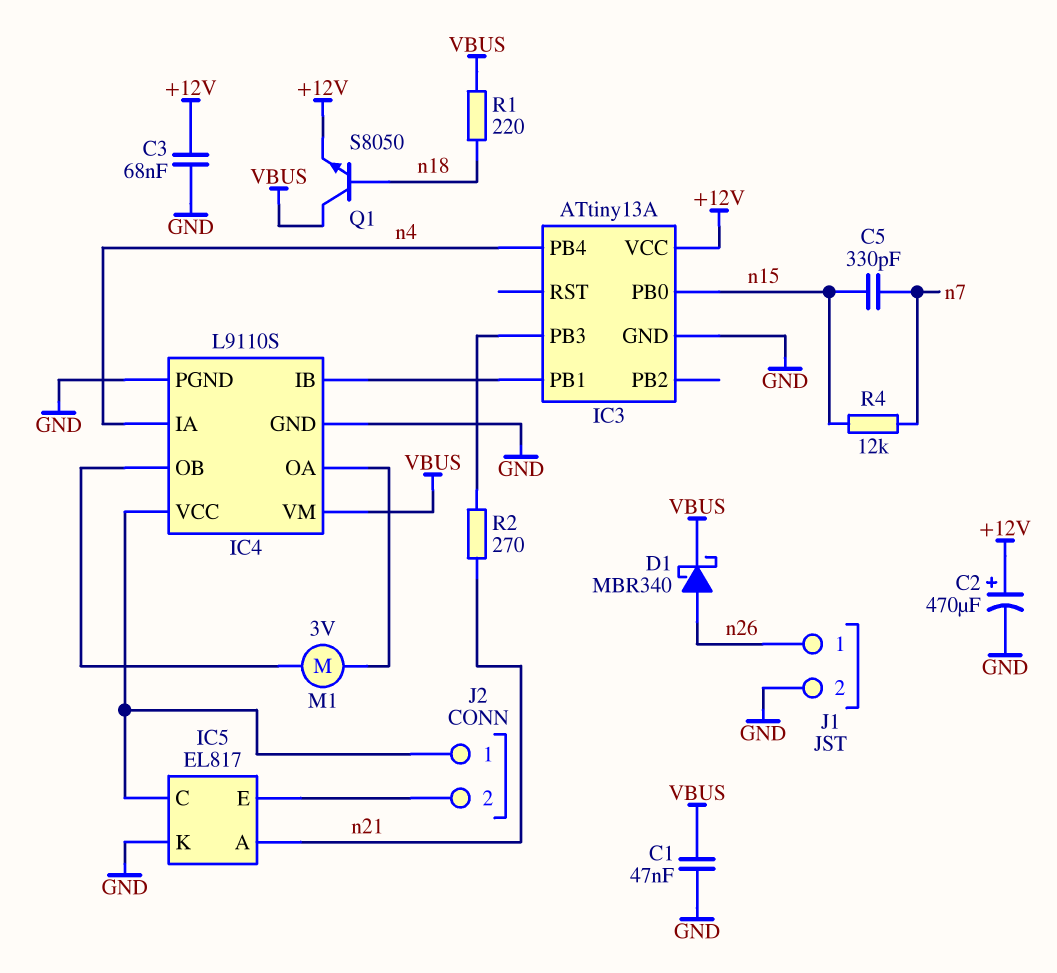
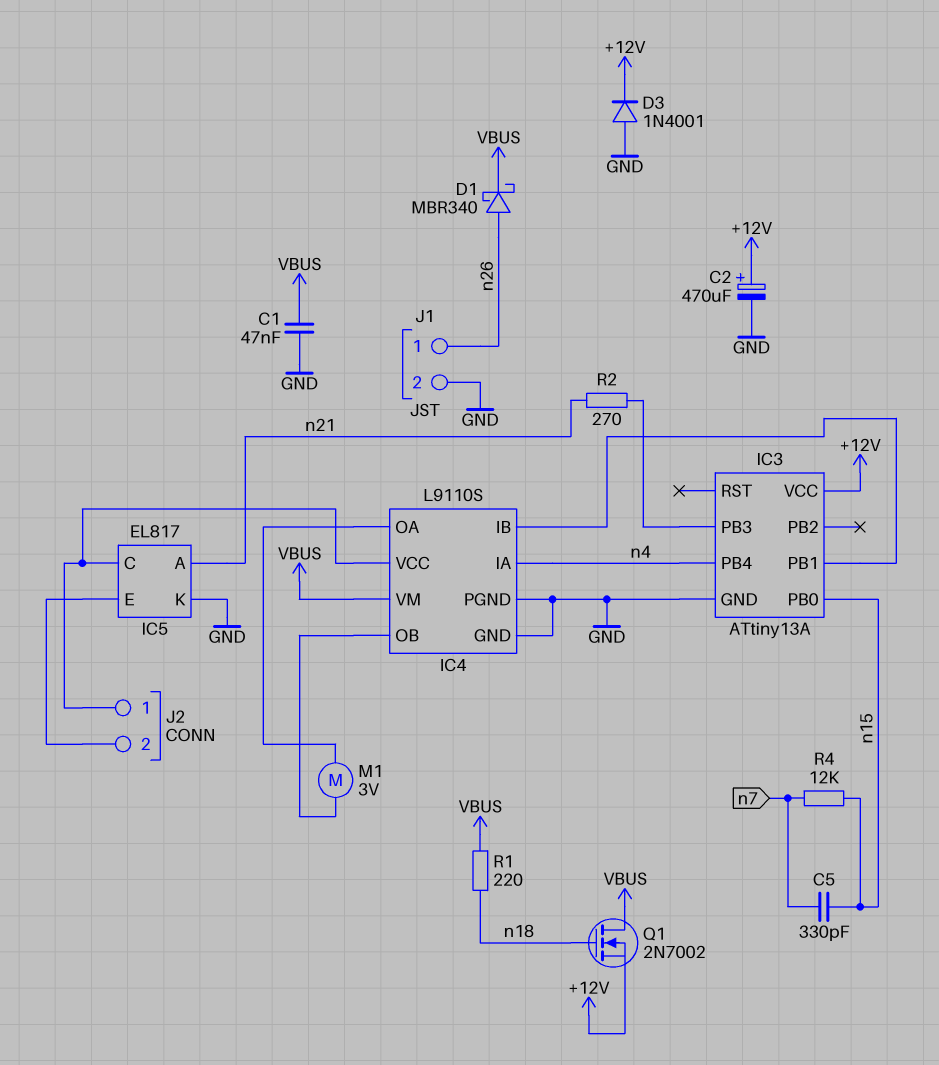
C3: 68nF (+12V, GND) -> none
D3: none -> diode 1N4001 (A GND, K +12V)
Q1: NPN S8050 (B n18, C VBUS, E +12V) -> NMOS 2N7002 (G n18, D VBUS, S +12V)

